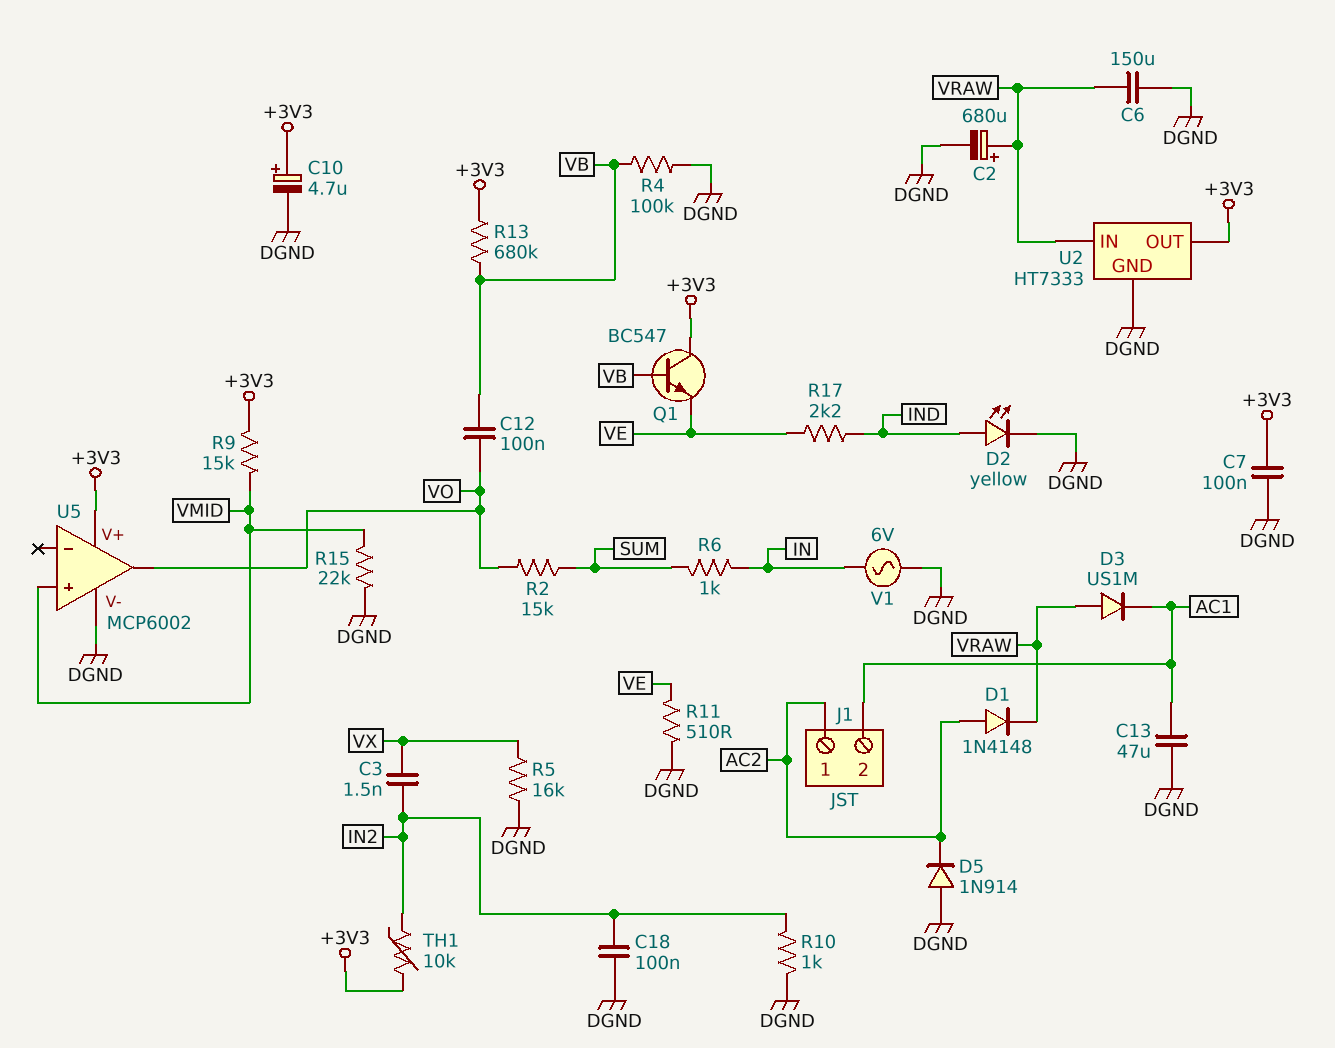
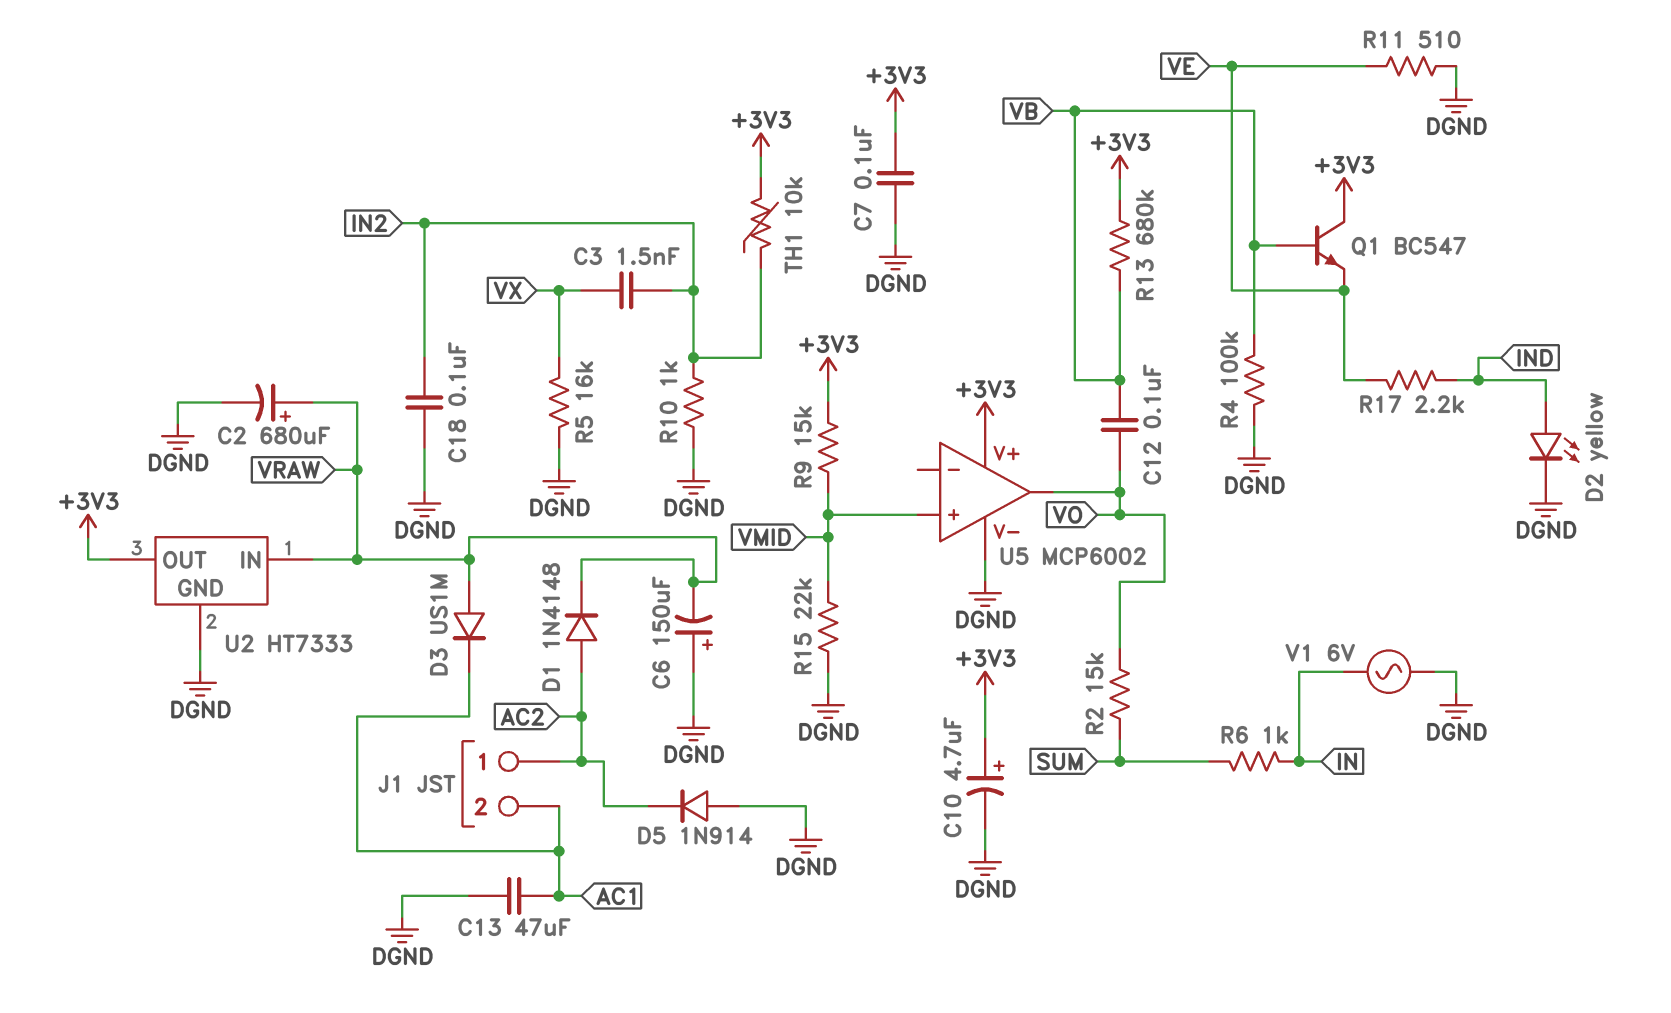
C6: 150uF (DGND, VRAW) -> 150uF (plus DGND, minus VRAW)

